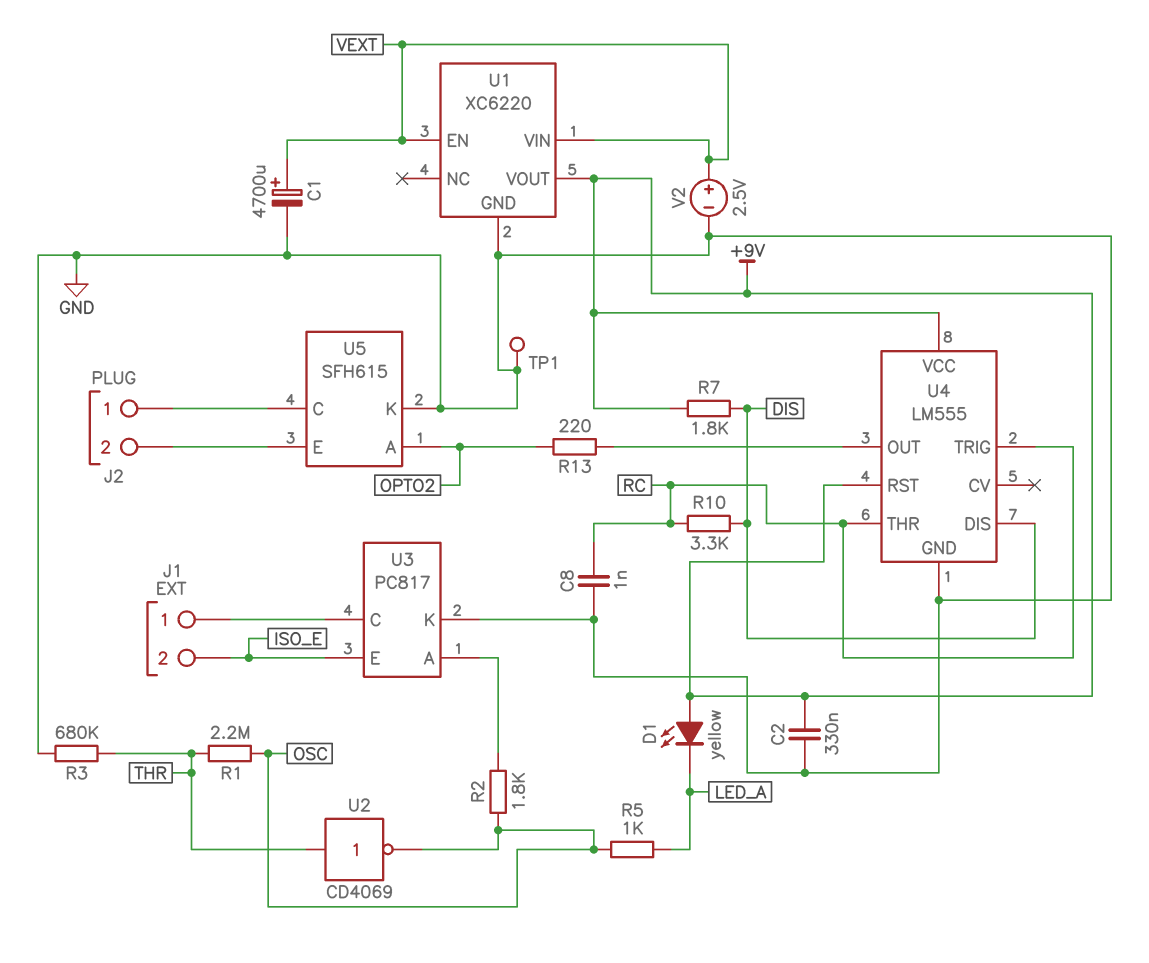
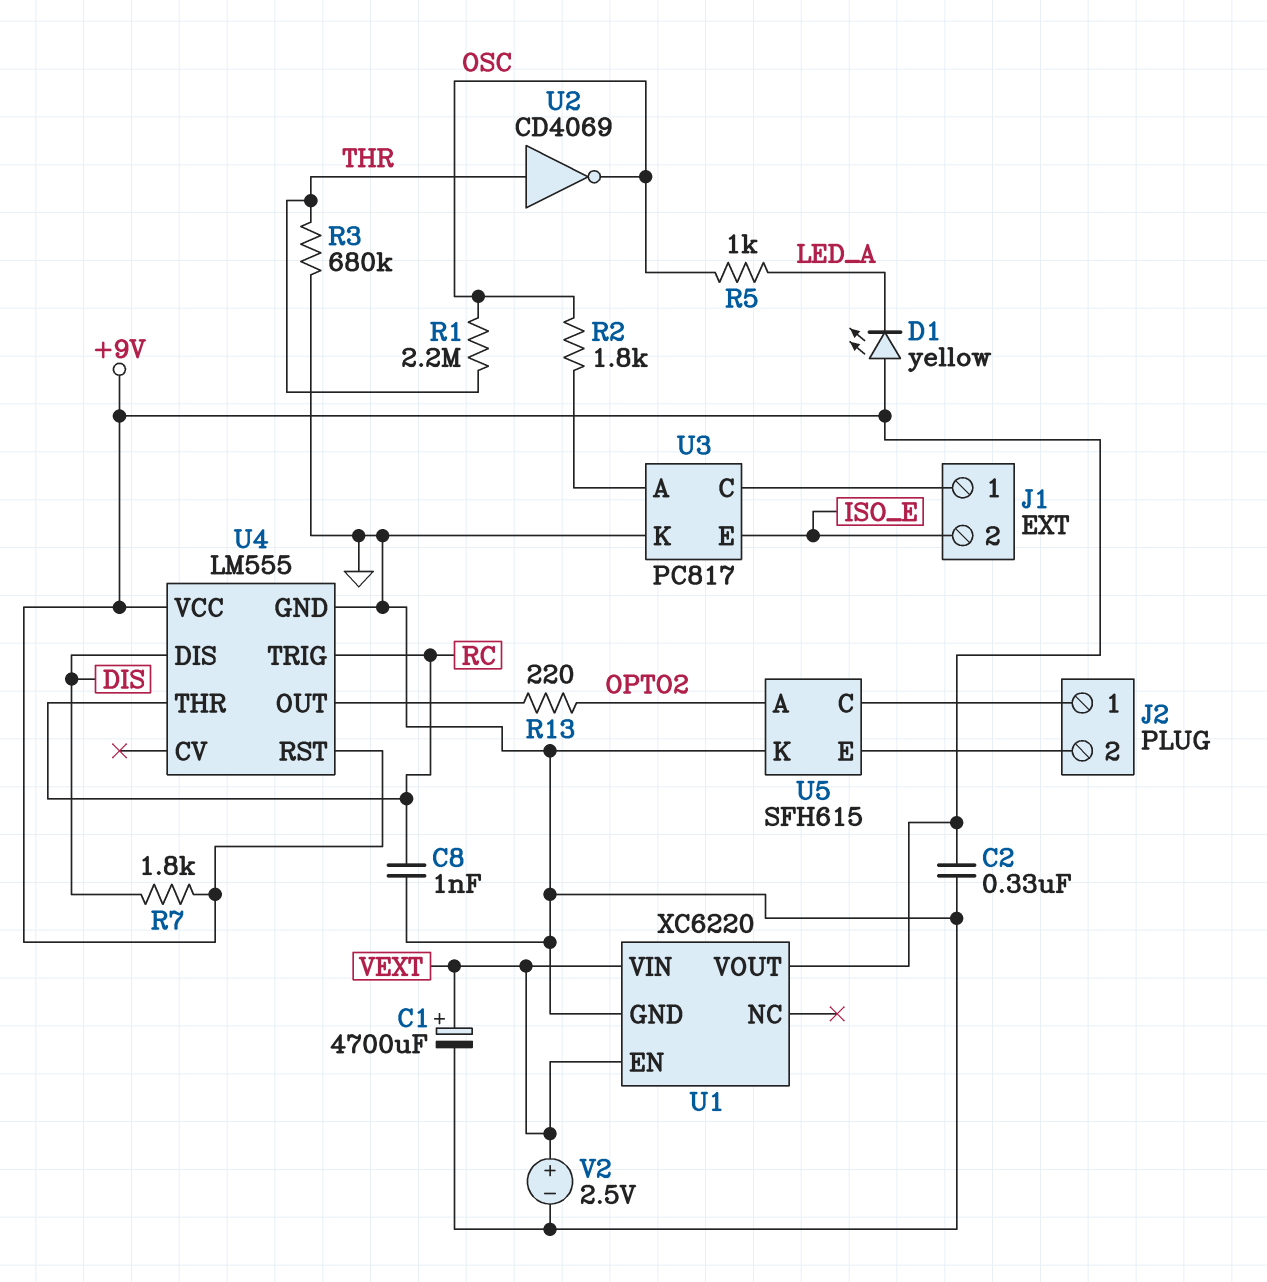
R10: 3.3k (DIS, RC) -> none
TP1: test point (GND) -> none

